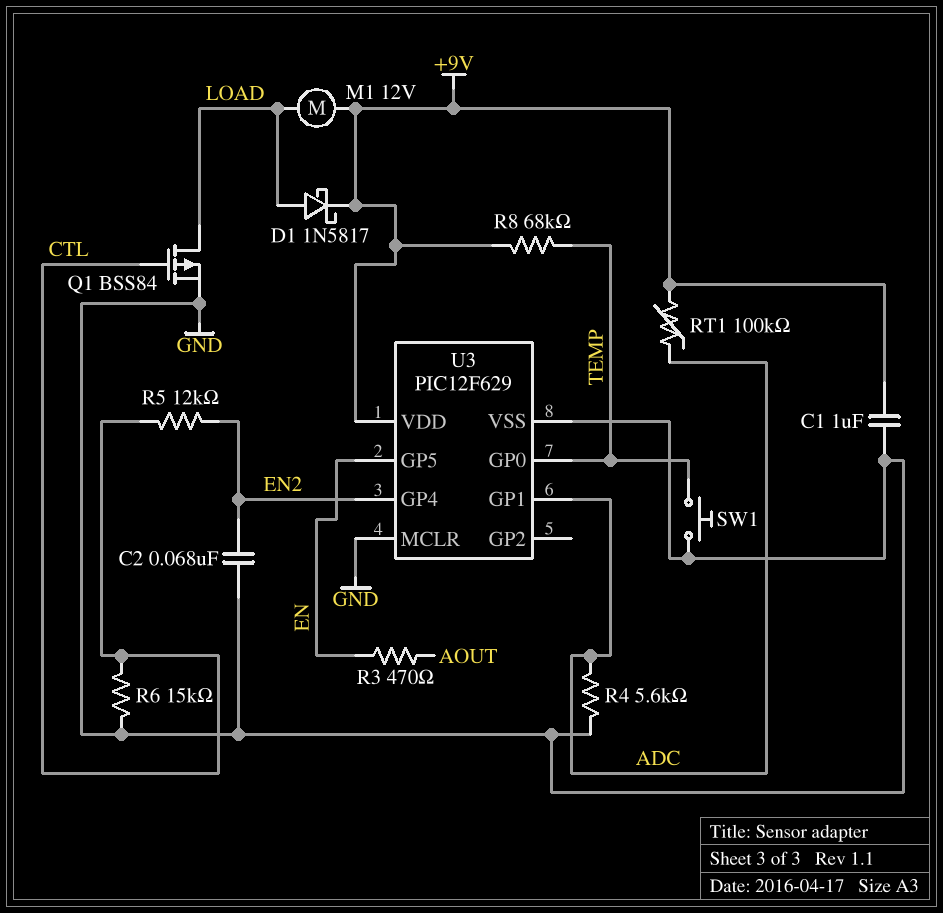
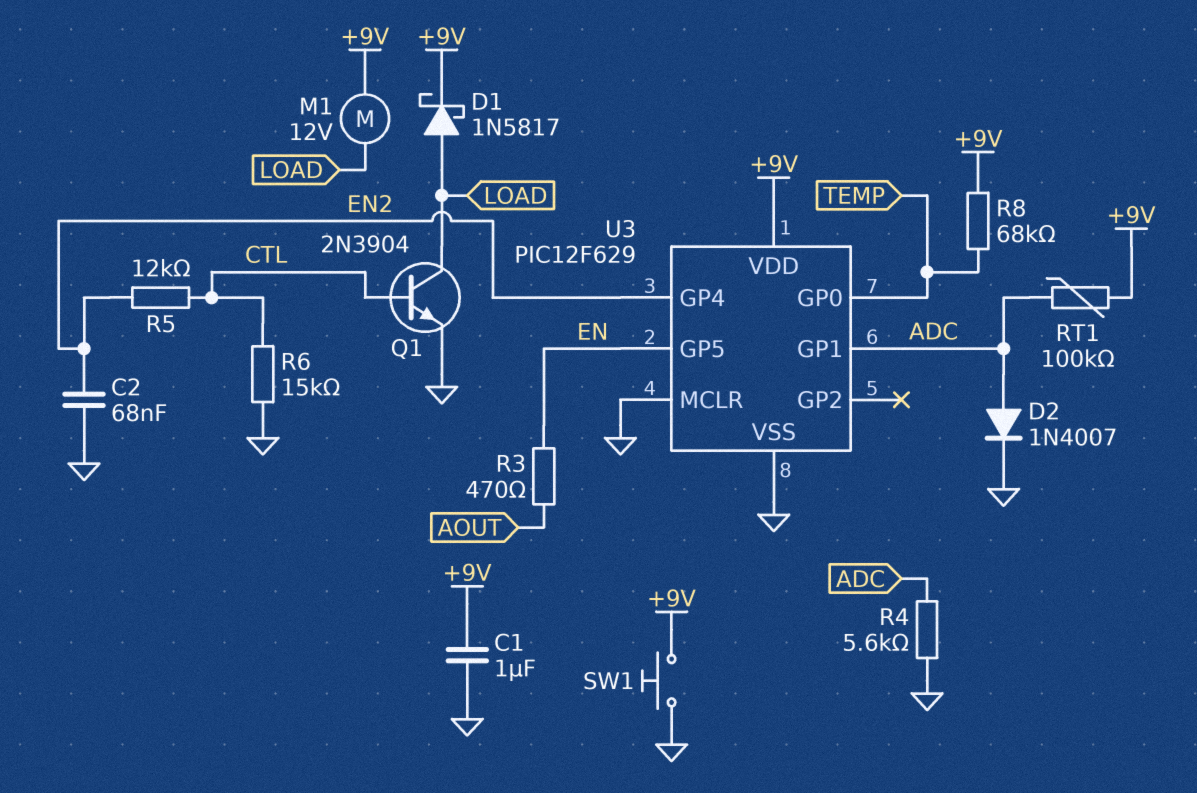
D2: none -> diode 1N4007 (A ADC, K GND)
Q1: PMOS BSS84 (G CTL, D LOAD, S GND) -> NPN 2N3904 (B CTL, C LOAD, E GND)
SW1: button (GND, TEMP) -> button (+9V, GND)

